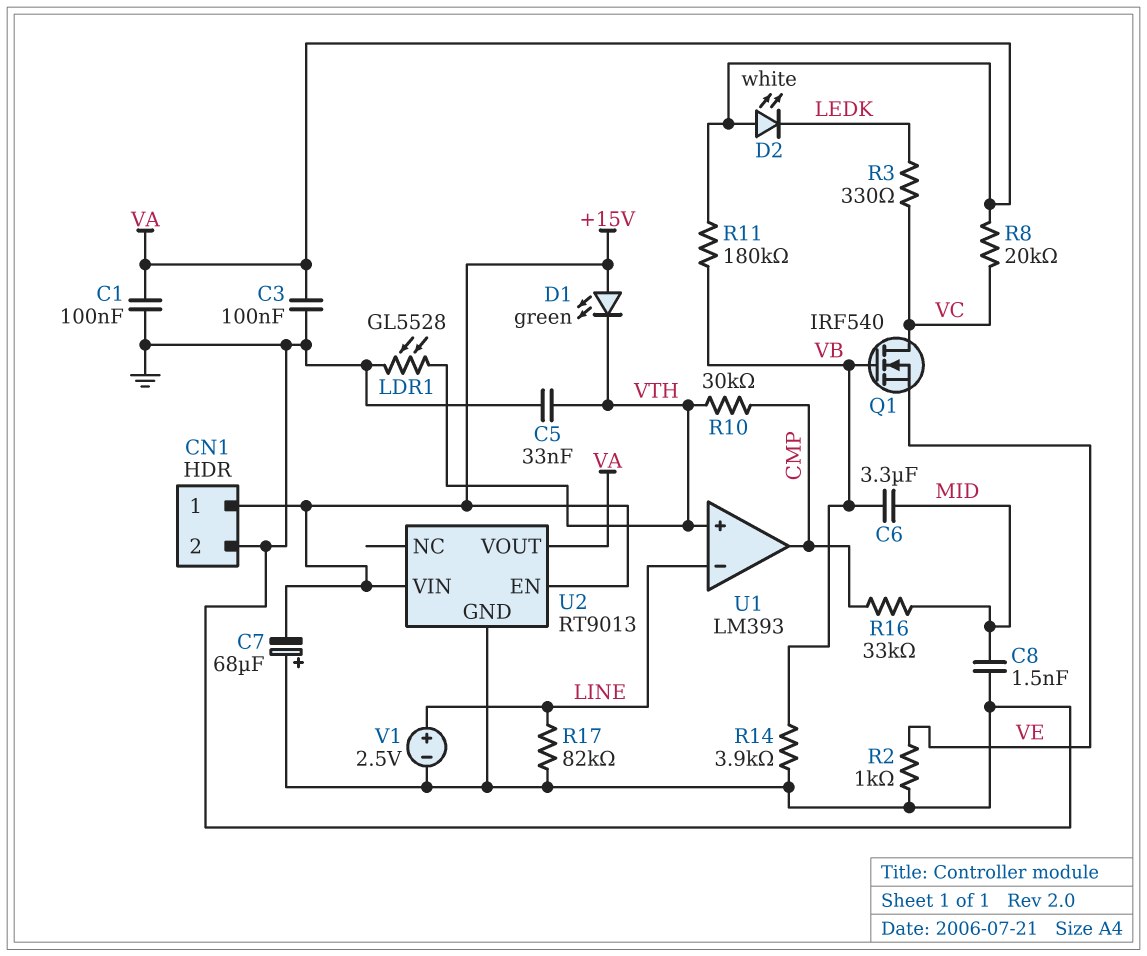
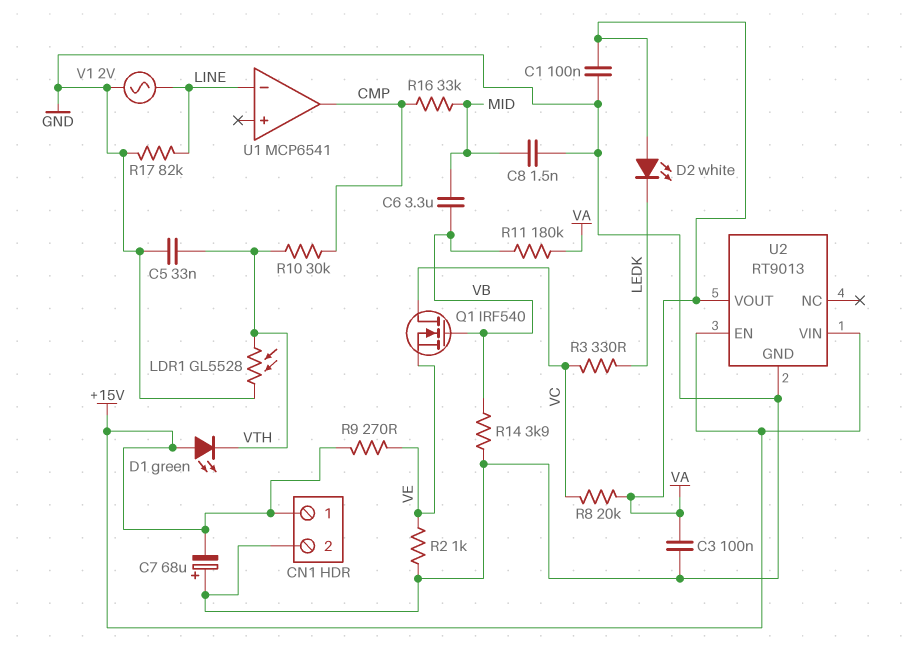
R9: none -> 270 (+15V, VE)
U1: LM393 -> MCP6541
U1 pin in+: VTH -> none
V1: 2.5V (plus LINE, minus GND) -> AC 2V (GND, LINE)

